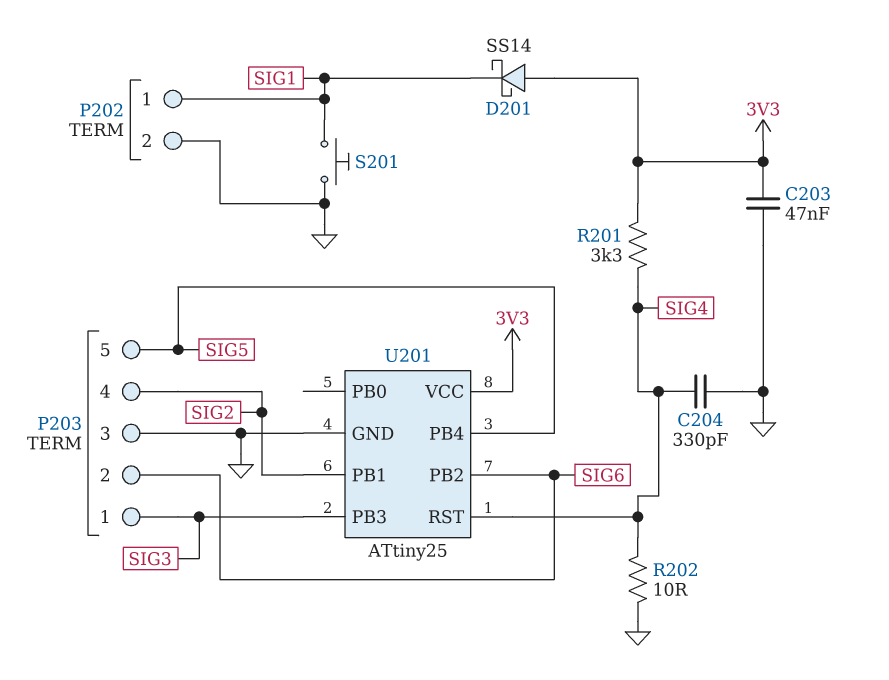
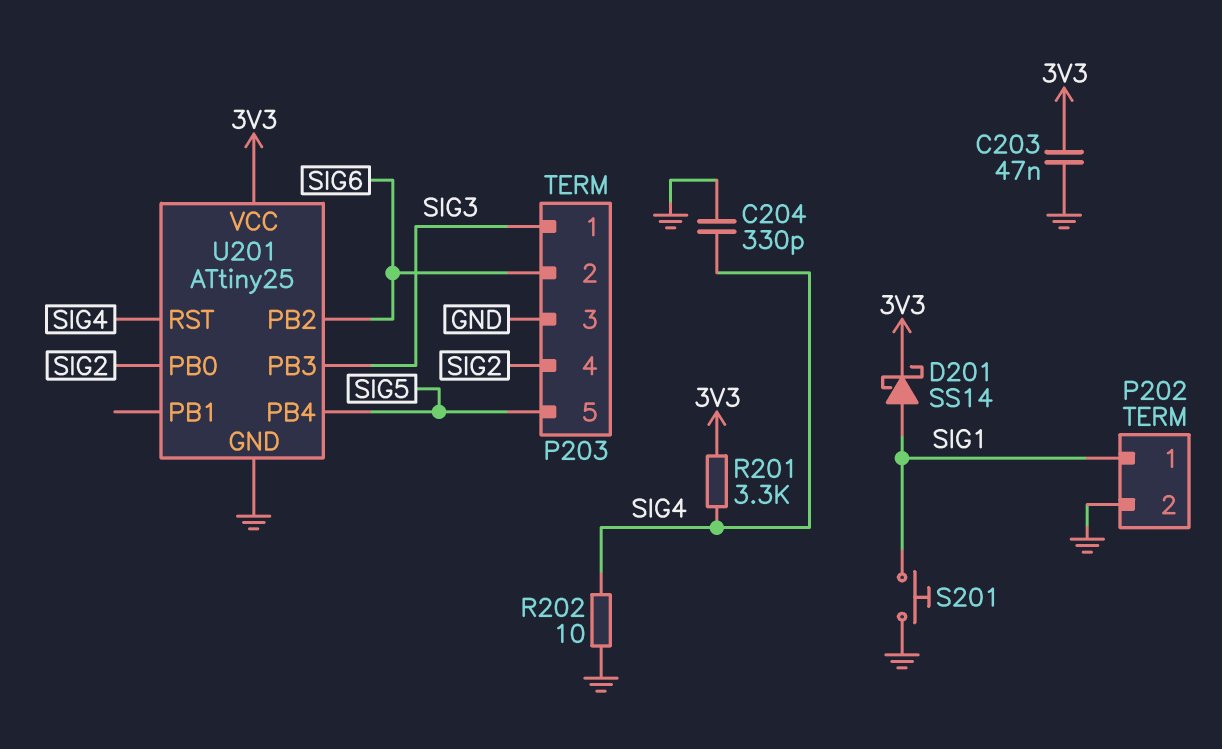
D201: schottky SS14 (A 3V3, K SIG1) -> schottky SS14 (A SIG1, K 3V3)
U201 pin PB0: none -> SIG2
U201 pin PB1: SIG2 -> none

